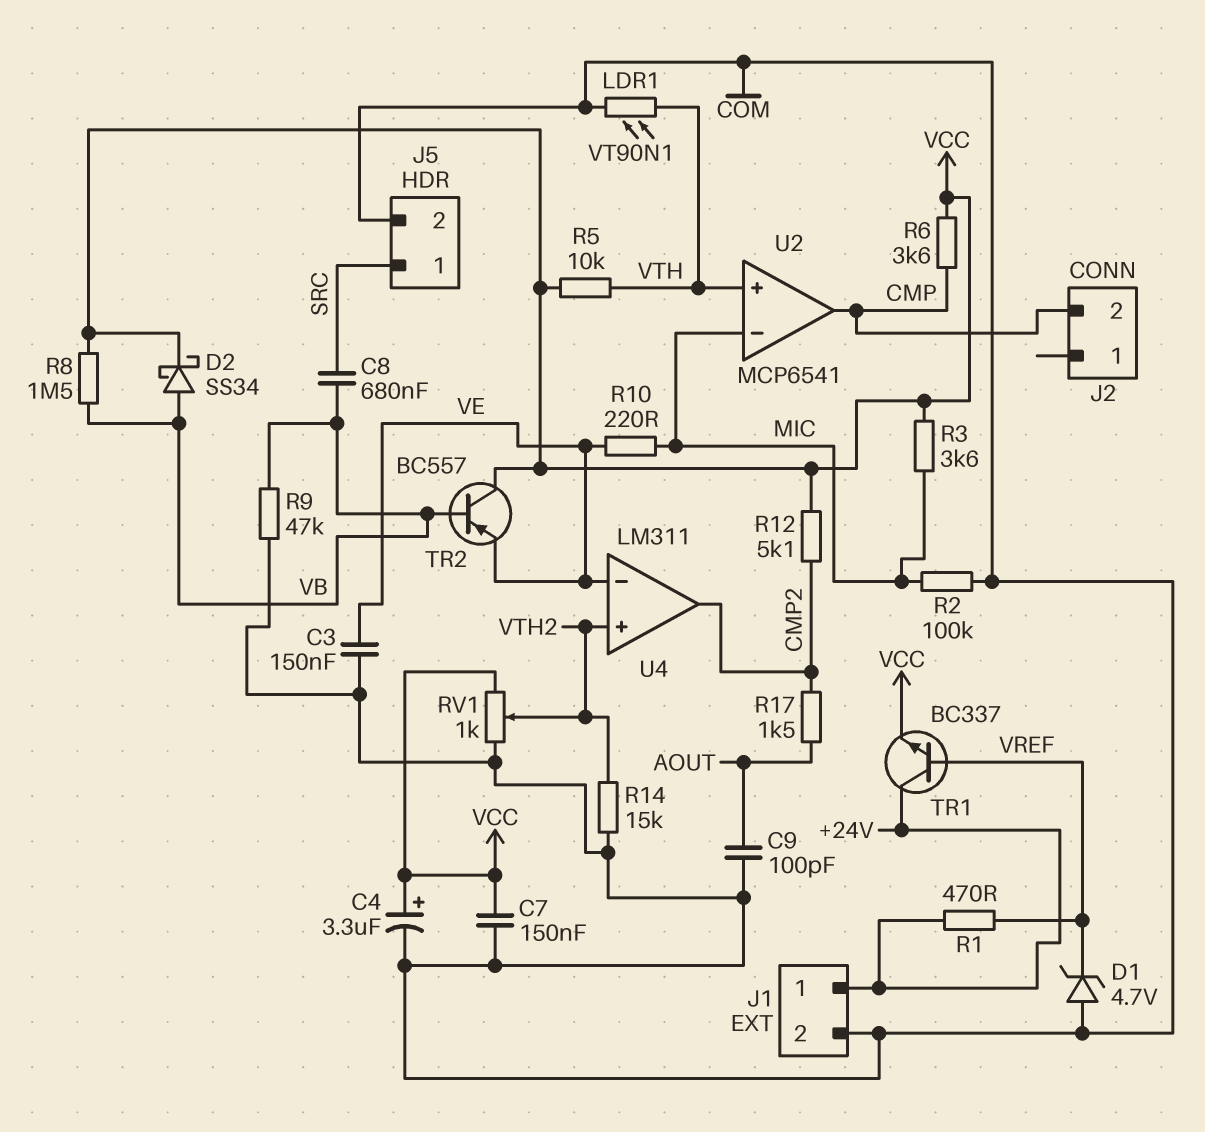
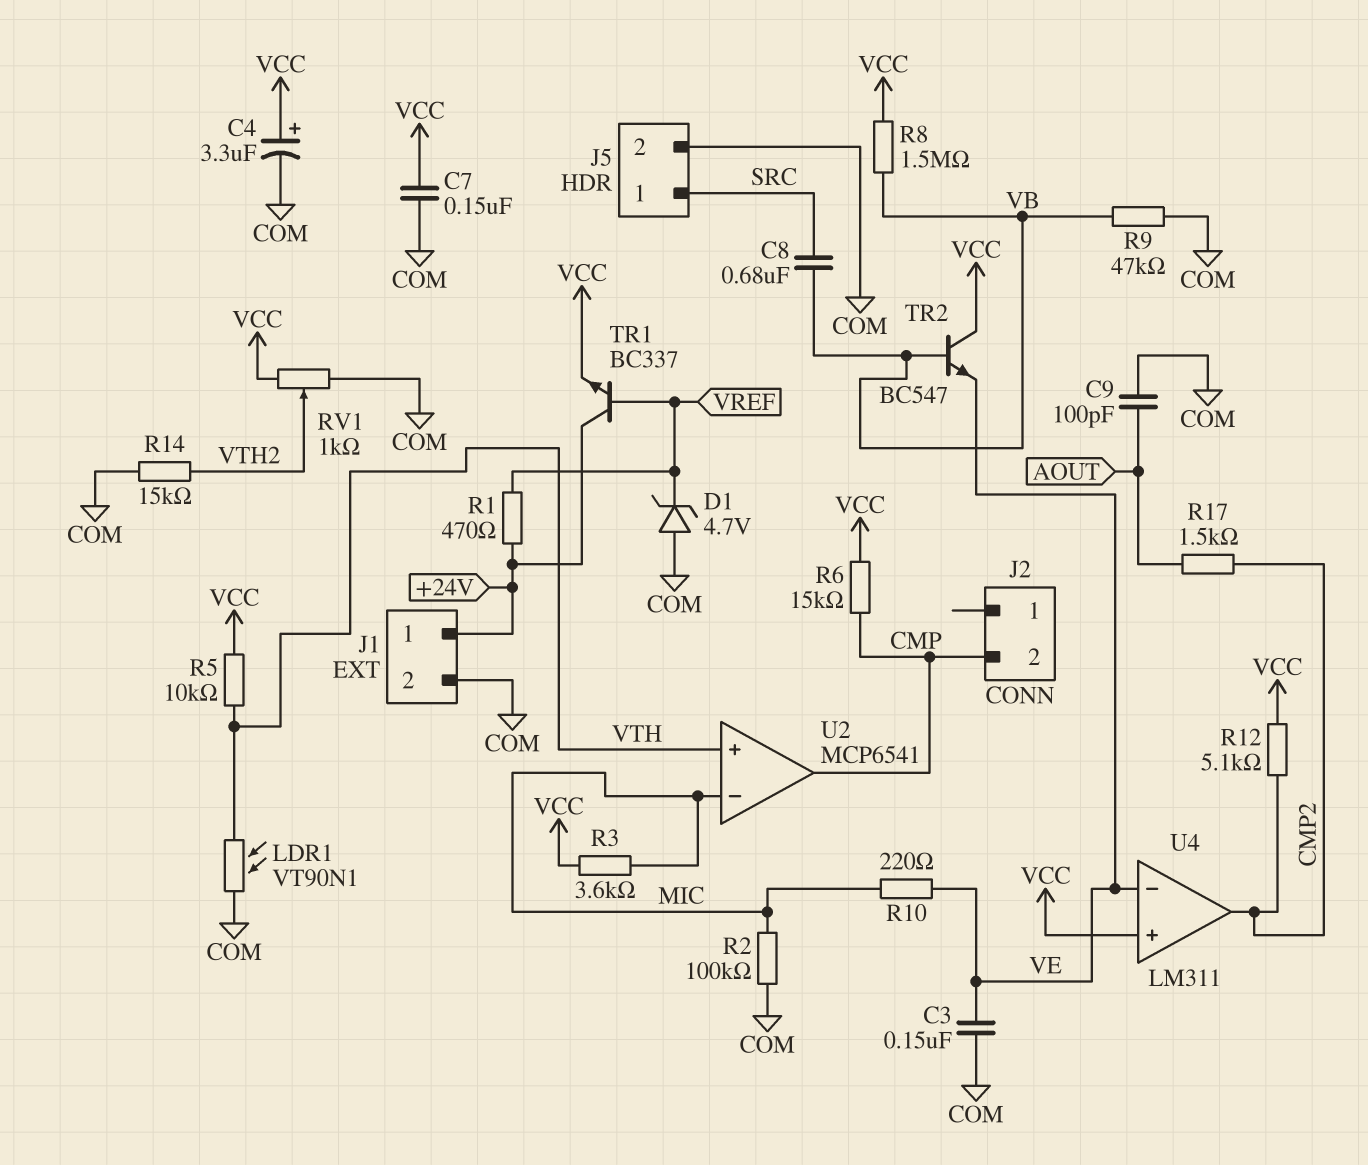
D2: schottky SS34 (A VB, K VCC) -> none
R6: 3.6k (CMP, VCC) -> 15k (CMP, VCC)
TR2: PNP BC557 (B VB, C VCC, E VE) -> NPN BC547 (B VB, C VCC, E VE)
U4 pin in+: VTH2 -> VCC

